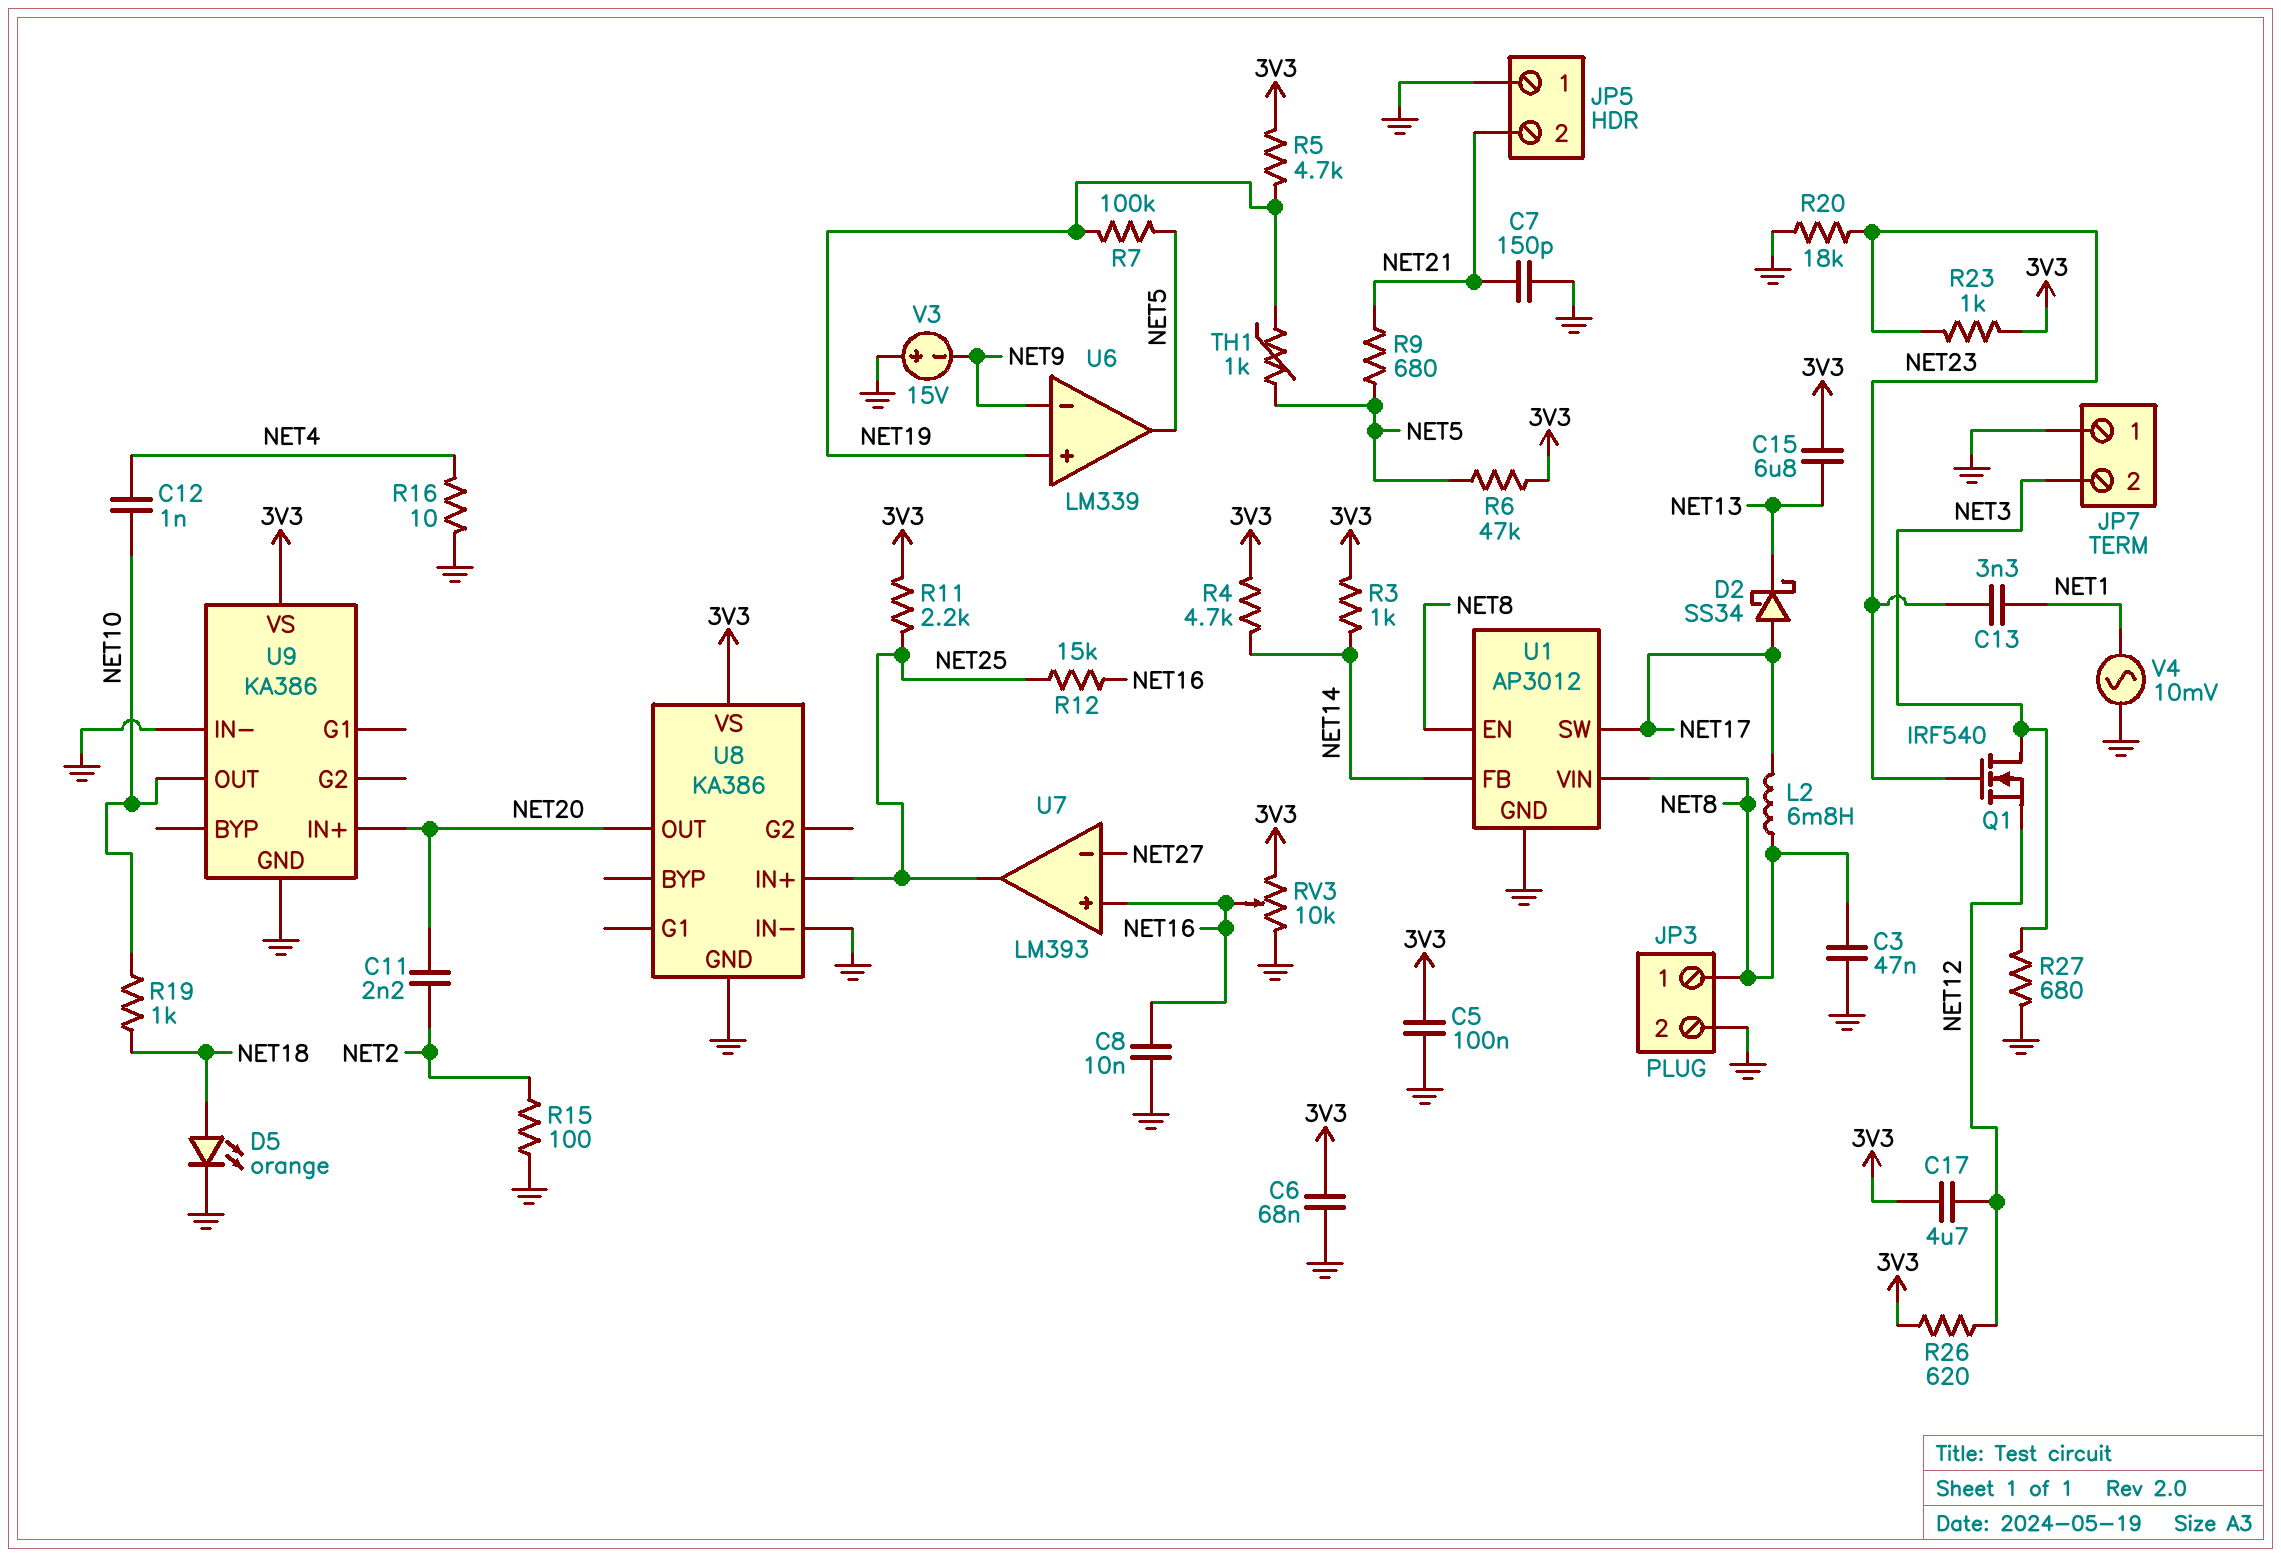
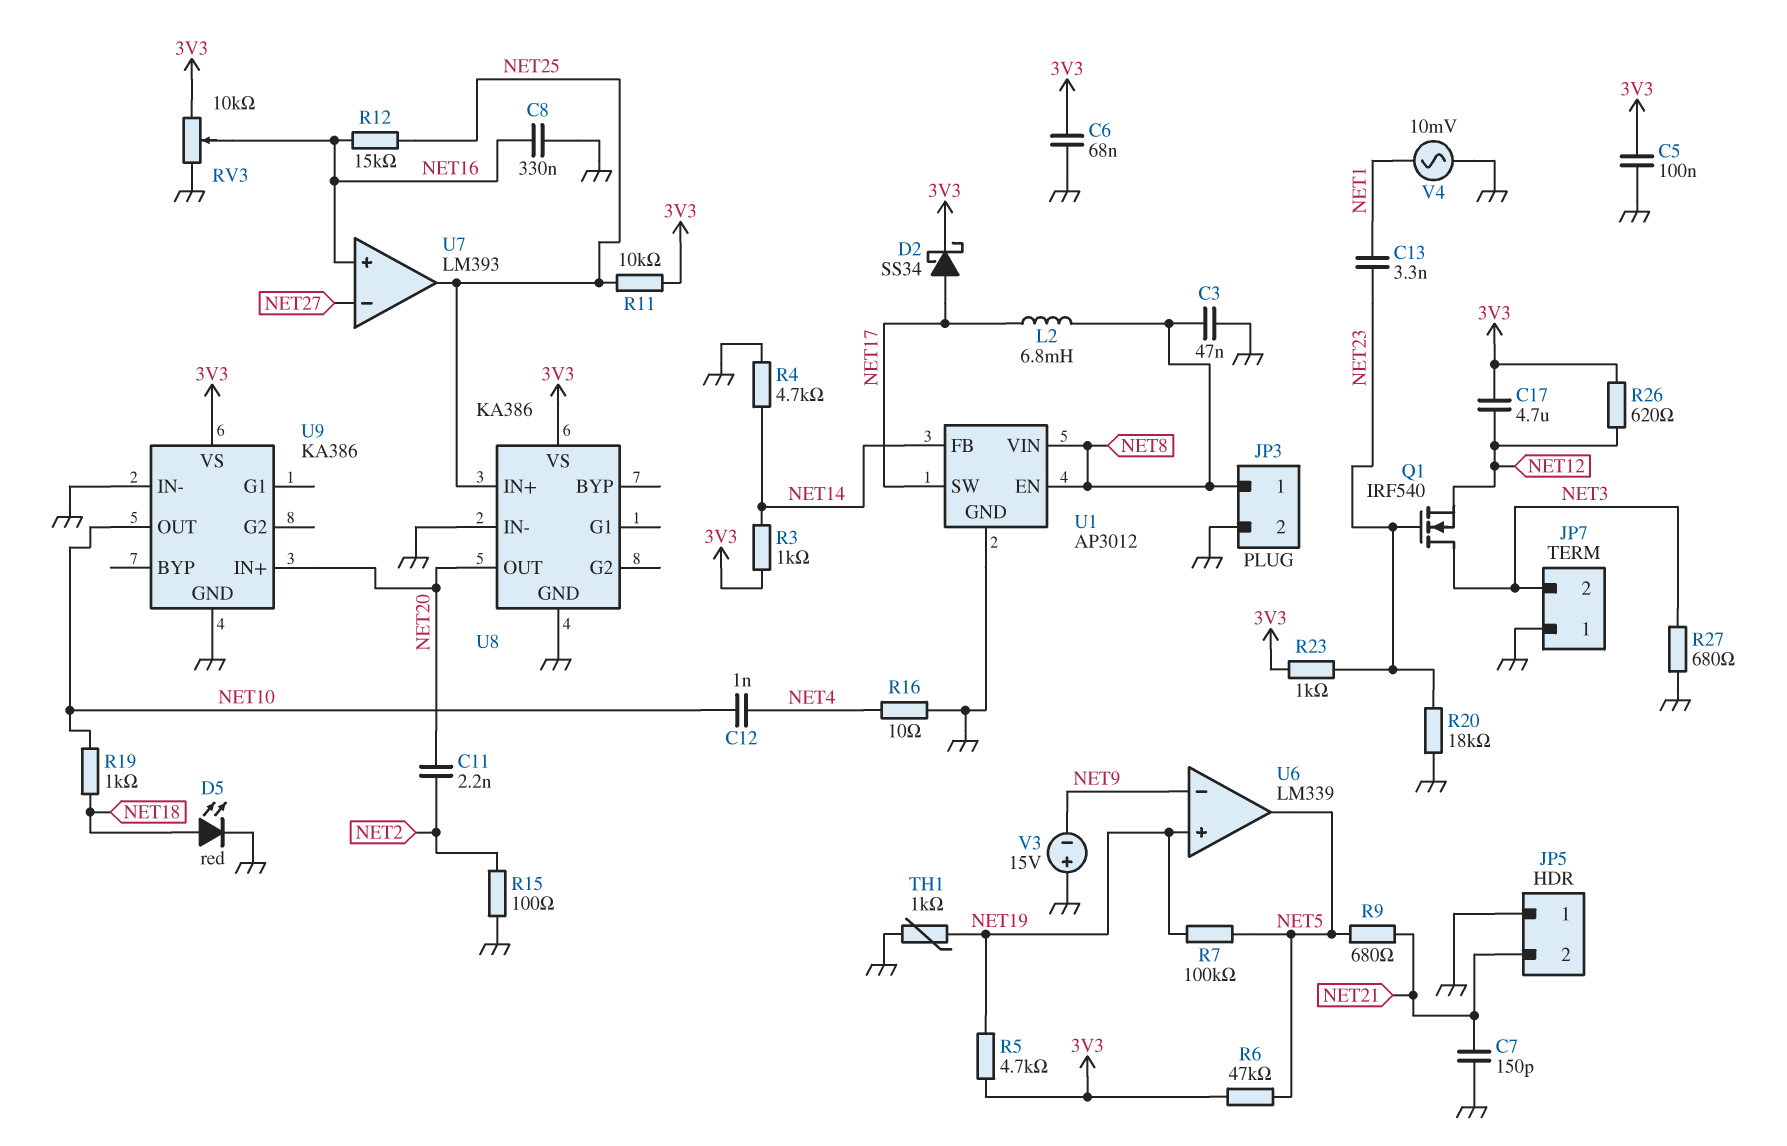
C8: 10nF (GND, NET16) -> 330nF (GND, NET16)
C15: 6.8uF (3V3, NET13) -> none
D2: schottky SS34 (A NET17, K NET13) -> schottky SS34 (A NET17, K 3V3)
D5: LED orange (A NET18, K GND) -> LED red (A NET18, K GND)
R4: 4.7k (3V3, NET14) -> 4.7k (GND, NET14)
R11: 2.2k (3V3, NET25) -> 10k (3V3, NET25)
TH1: 1k (NET5, NET19) -> 1k (GND, NET19)

